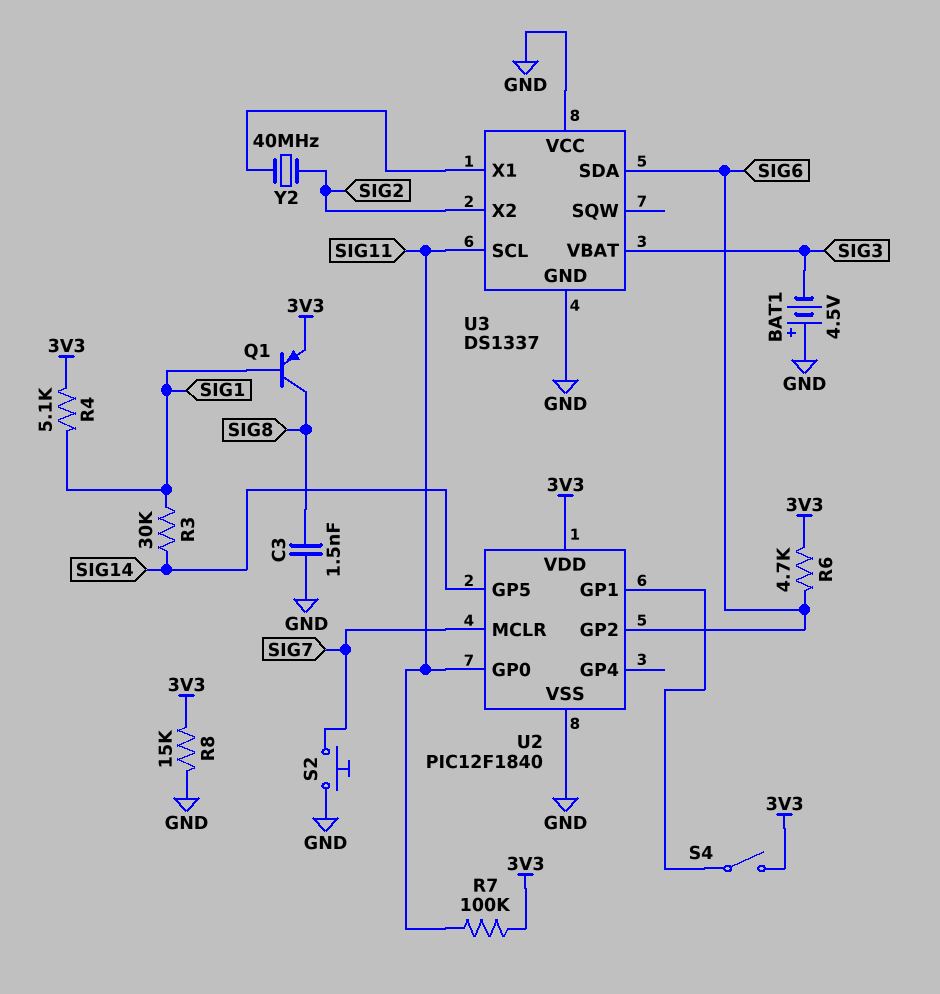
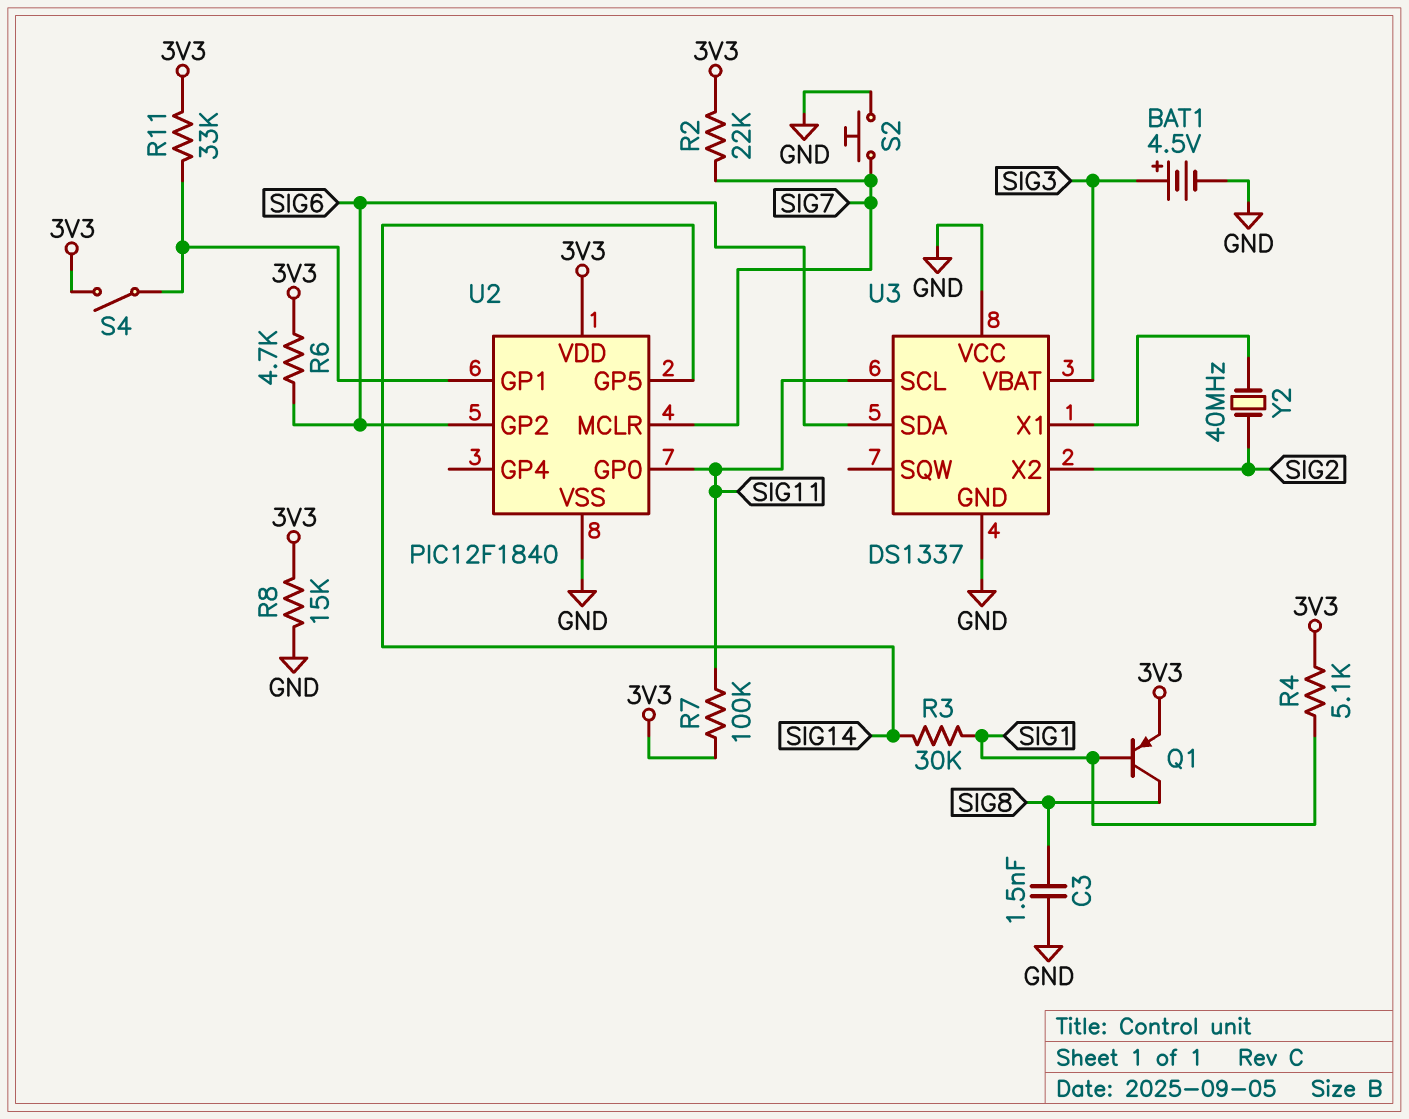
BAT1: 4.5V (plus GND, minus SIG3) -> 4.5V (plus SIG3, minus GND)
R2: none -> 22k (3V3, SIG7)
R11: none -> 33k (3V3, U2/GP1)

